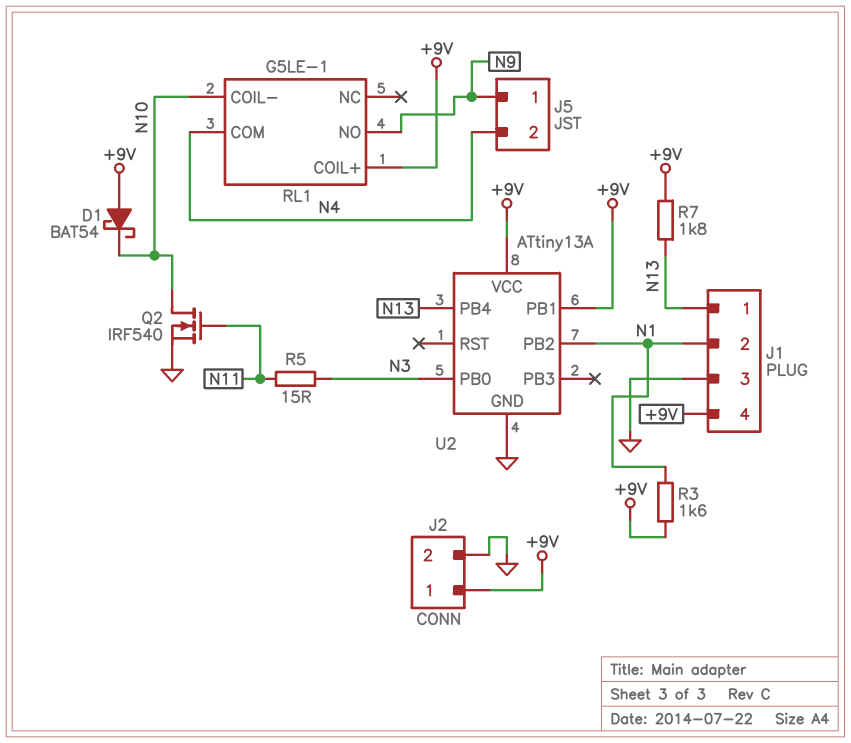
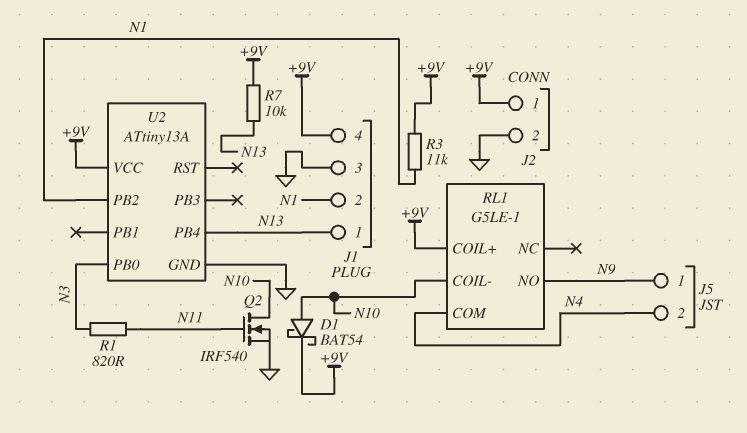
D1: schottky BAT54 (A +9V, K N10) -> schottky BAT54 (A N10, K +9V)
R1: none -> 820 (N3, N11)
R3: 1.6k (+9V, N1) -> 11k (+9V, N1)
R5: 15 (N3, N11) -> none
R7: 1.8k (+9V, N13) -> 10k (+9V, N13)
U2 pin PB1: +9V -> none

